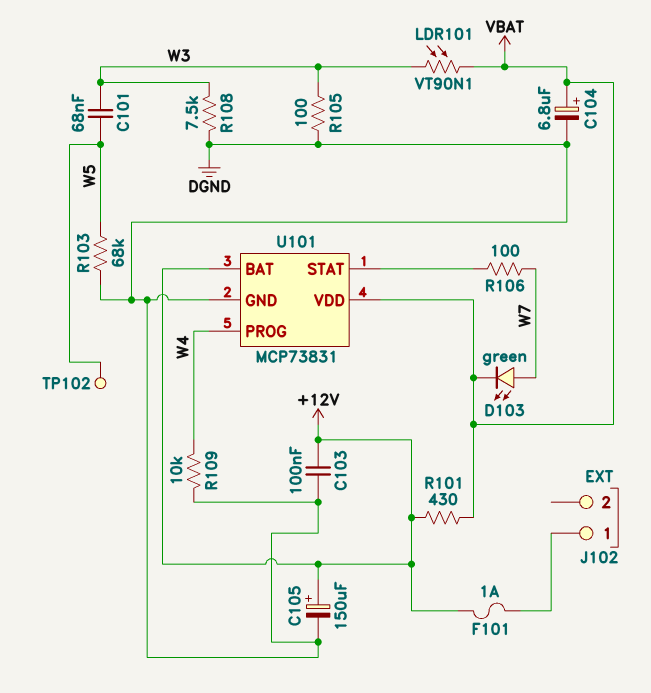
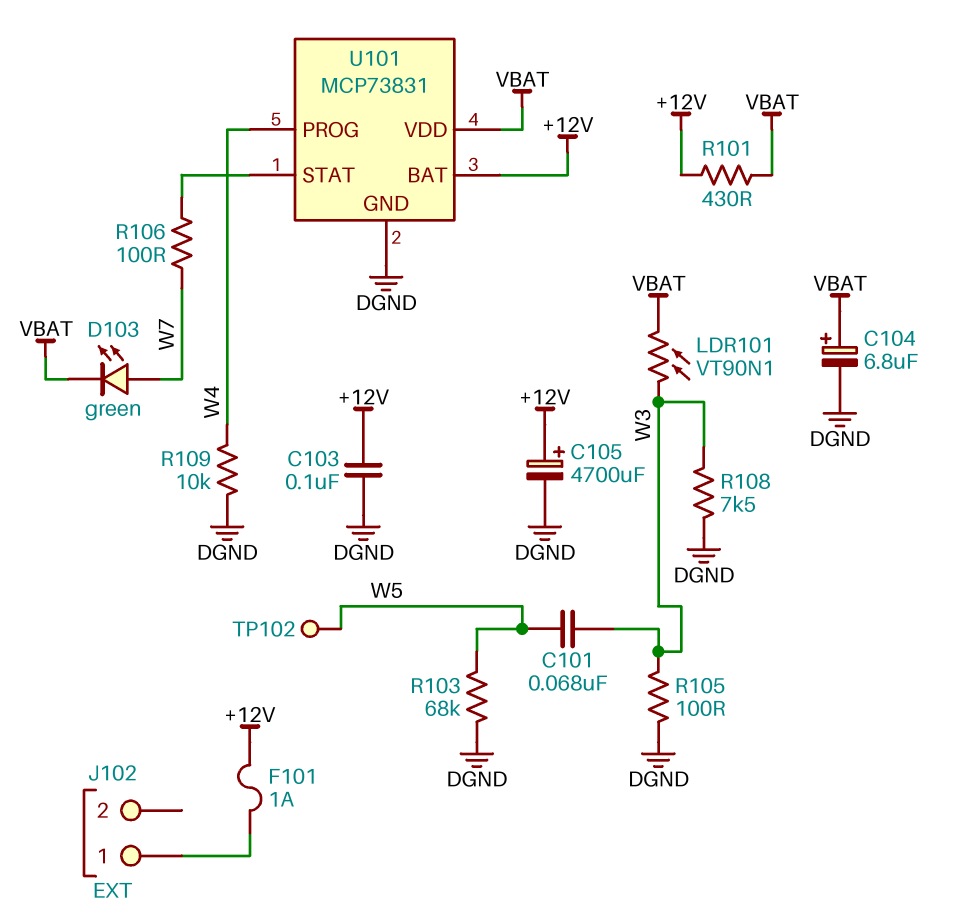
C105: 150uF (plus +12V, minus DGND) -> 4700uF (plus +12V, minus DGND)

